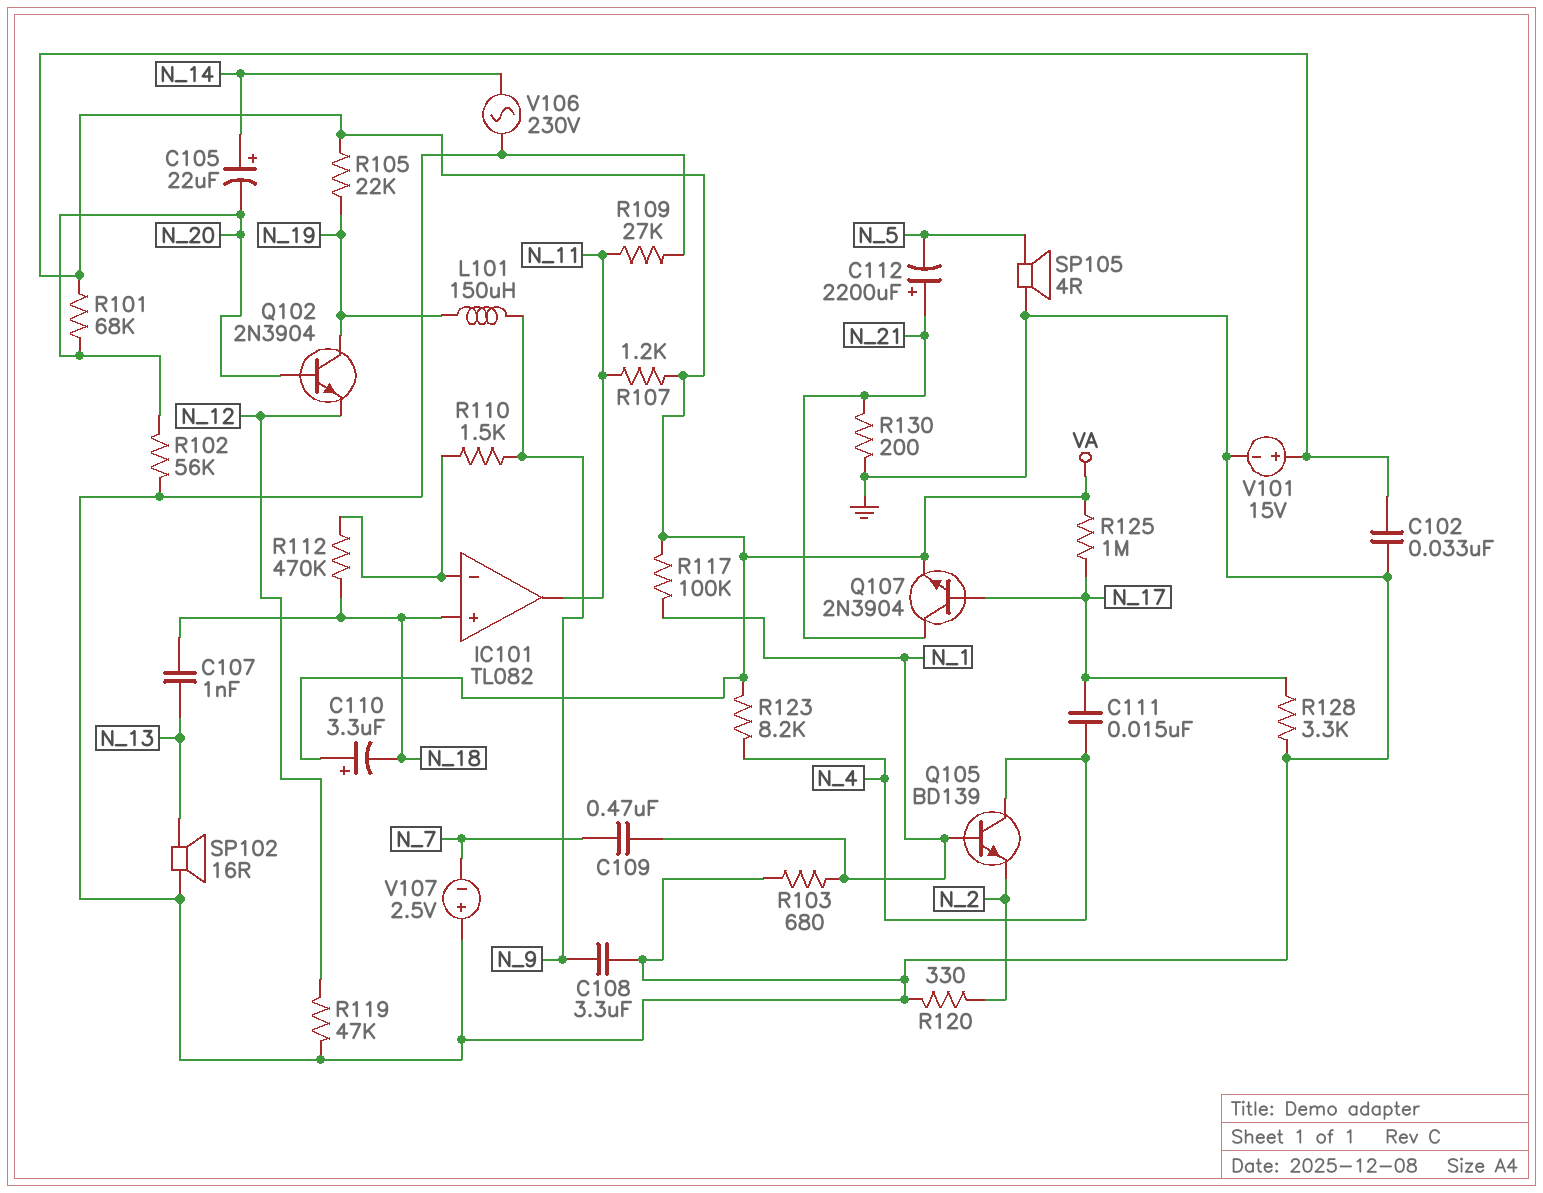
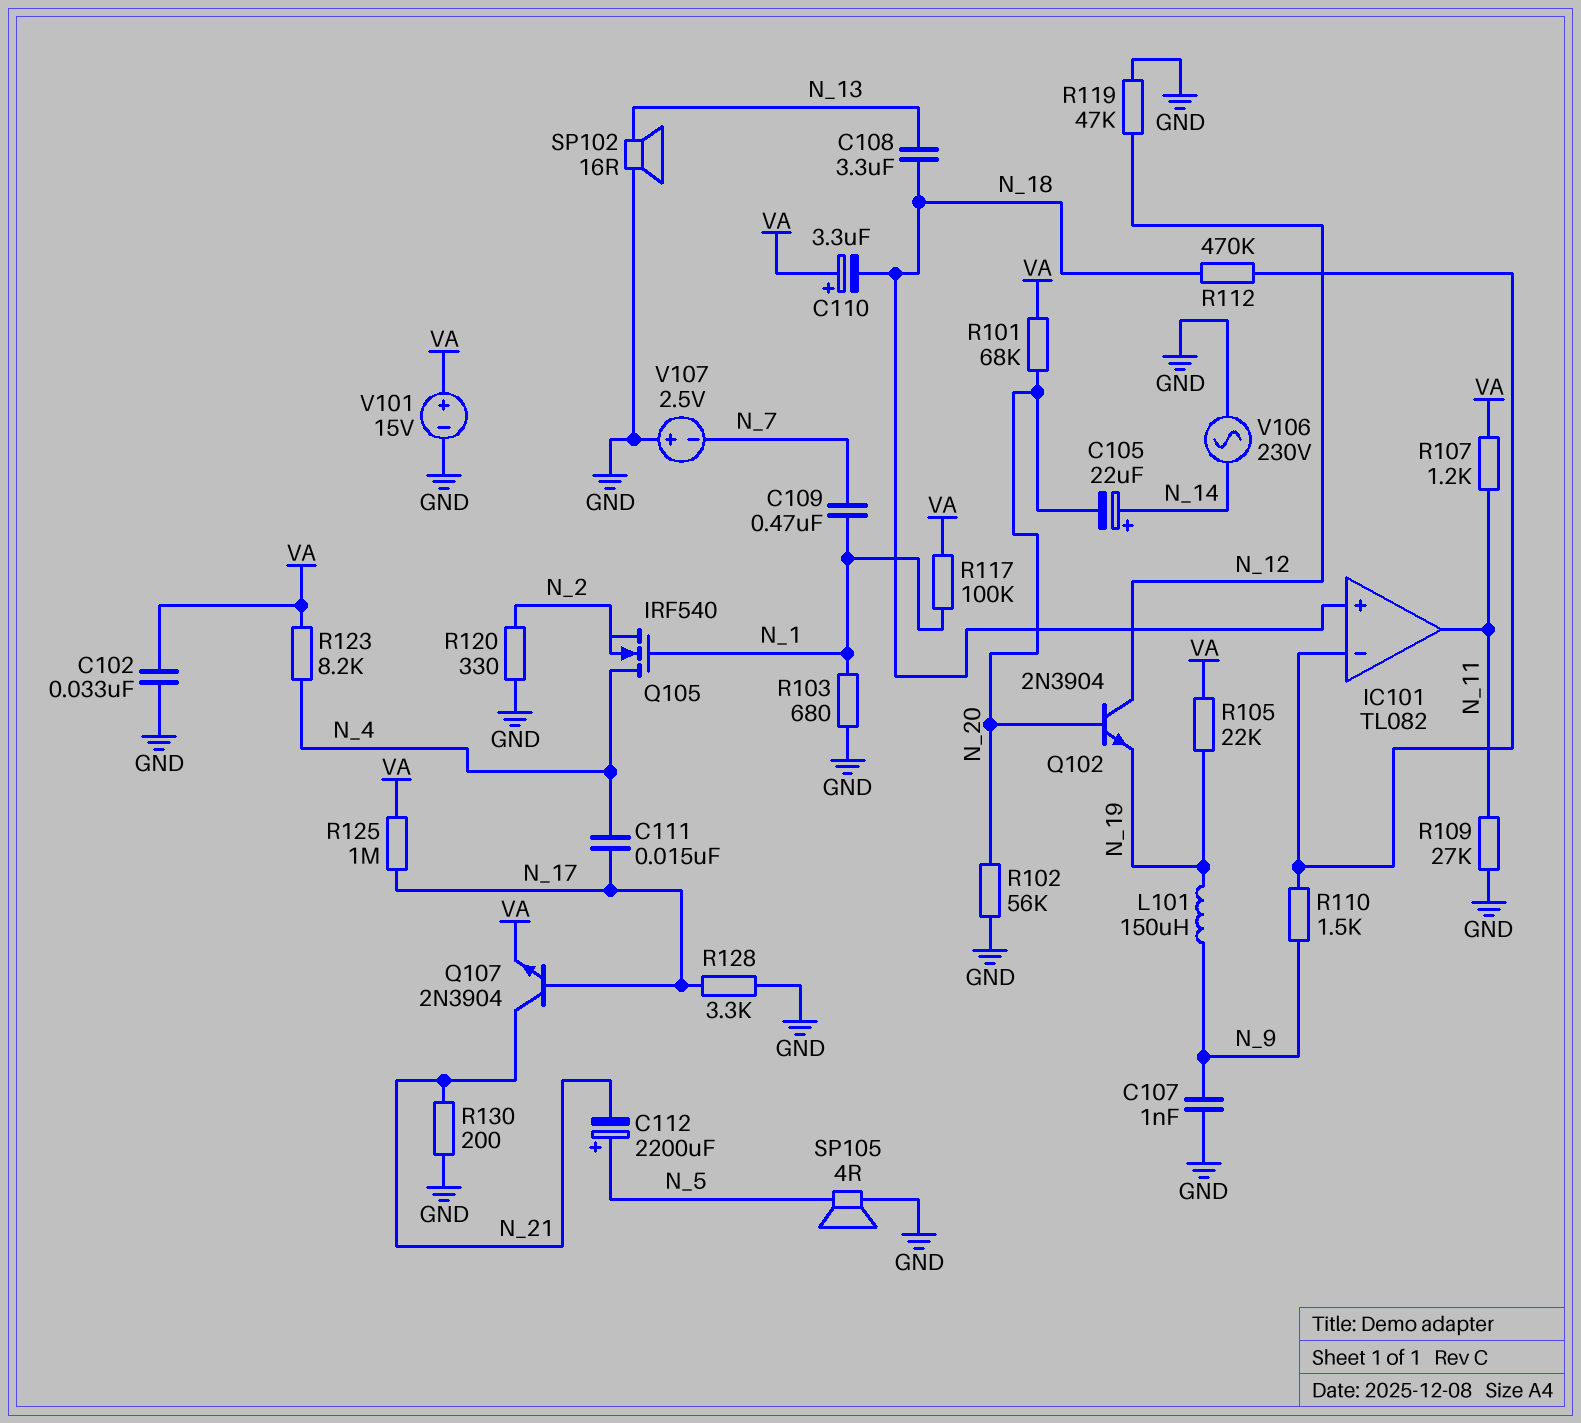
C107: 1nF (N_13, N_18) -> 1nF (GND, N_9)
C108: 3.3uF (GND, N_9) -> 3.3uF (N_13, N_18)
C112: 2200uF (plus N_21, minus N_5) -> 2200uF (plus N_5, minus N_21)
Q102: NPN 2N3904 (B N_20, C N_19, E N_12) -> NPN 2N3904 (B N_20, C N_12, E N_19)
Q105: NPN BD139 (B N_1, C N_4, E N_2) -> NMOS IRF540 (G N_1, D N_4, S N_2)

